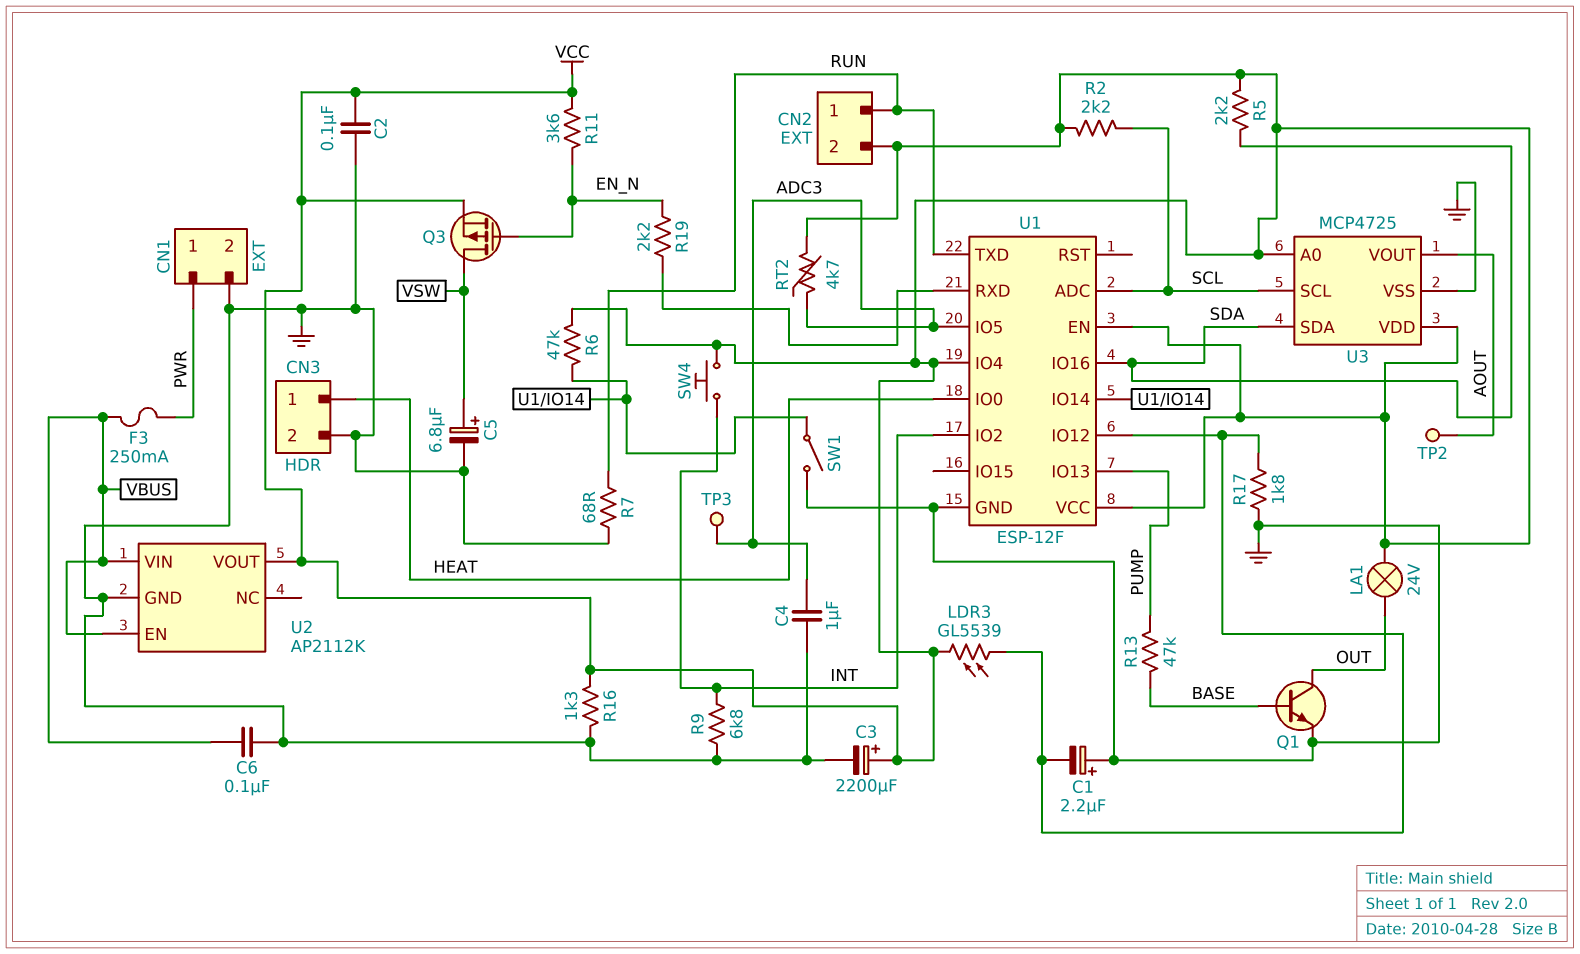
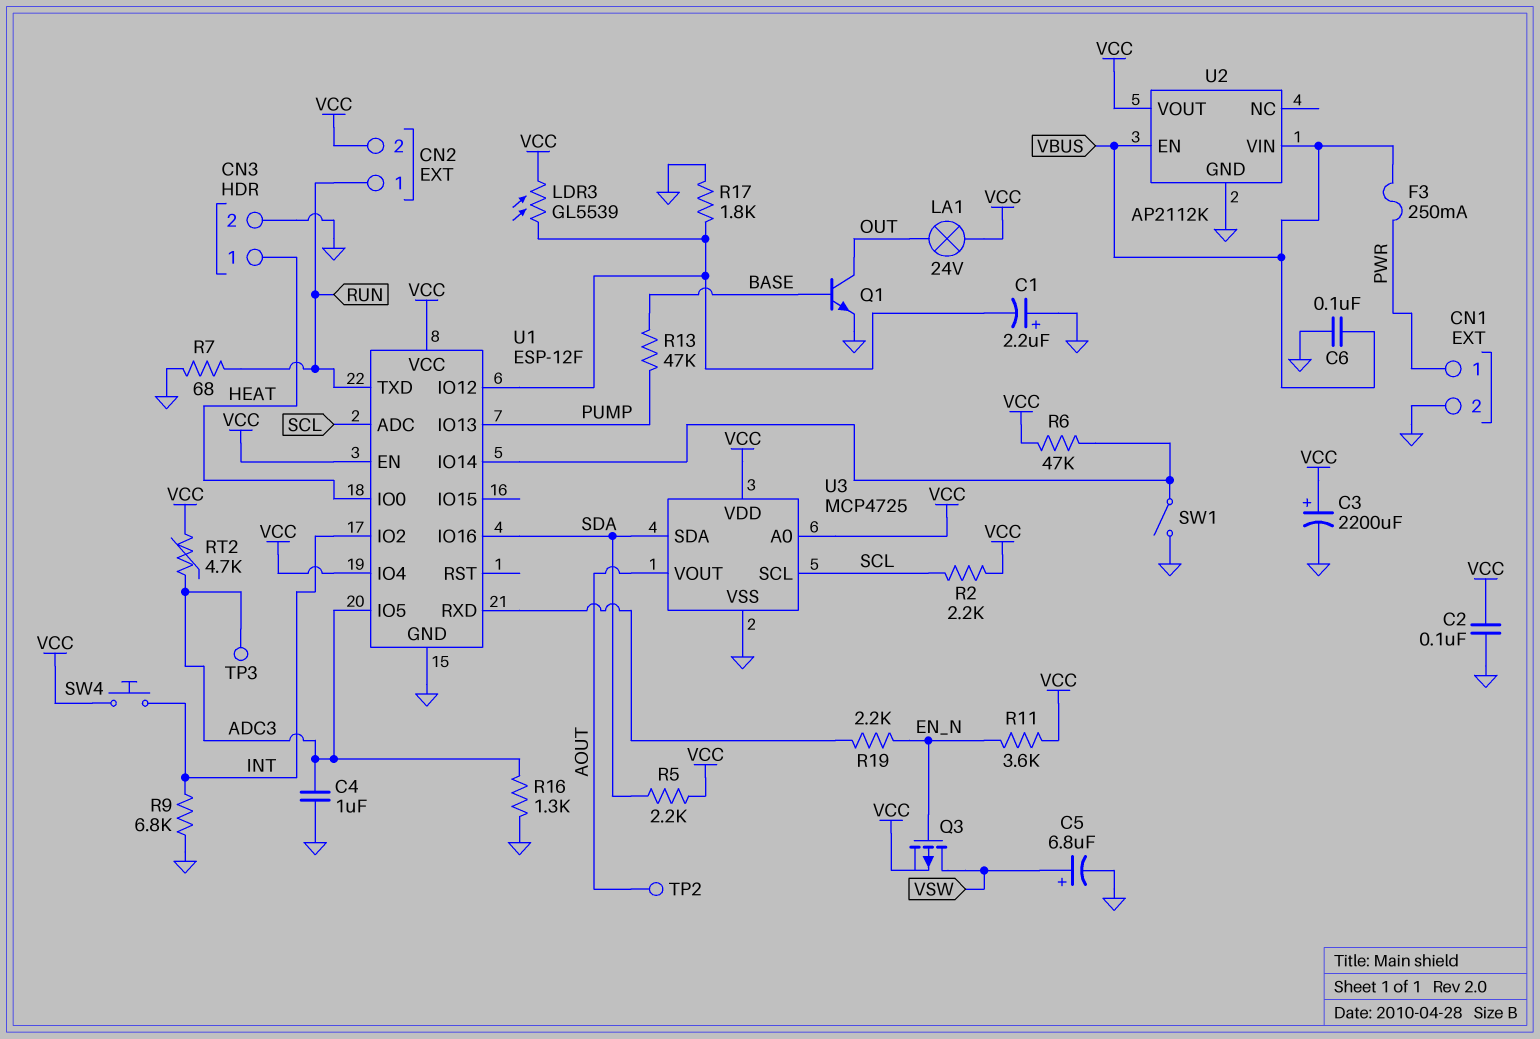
R16: 1.3k (GND, VCC) -> 1.3k (ADC3, GND)

